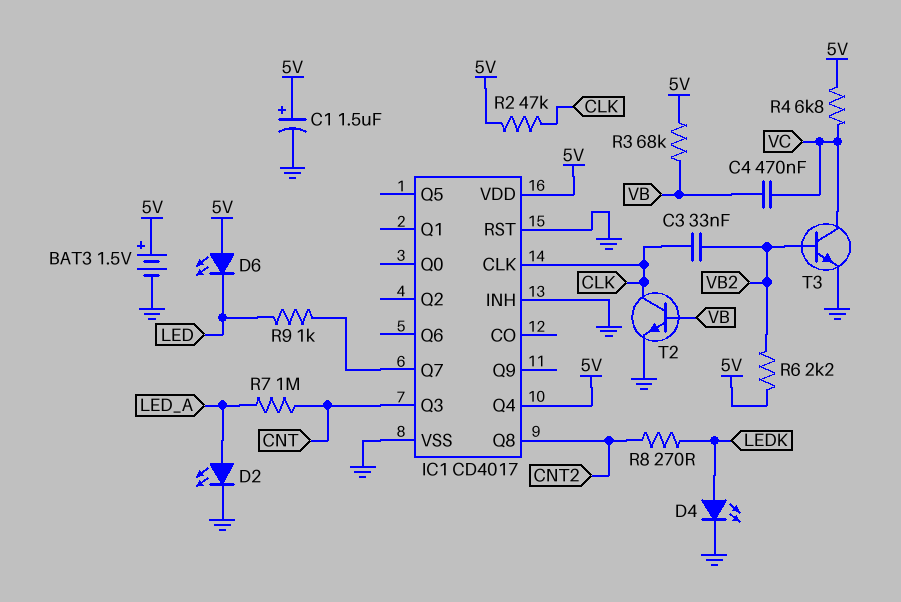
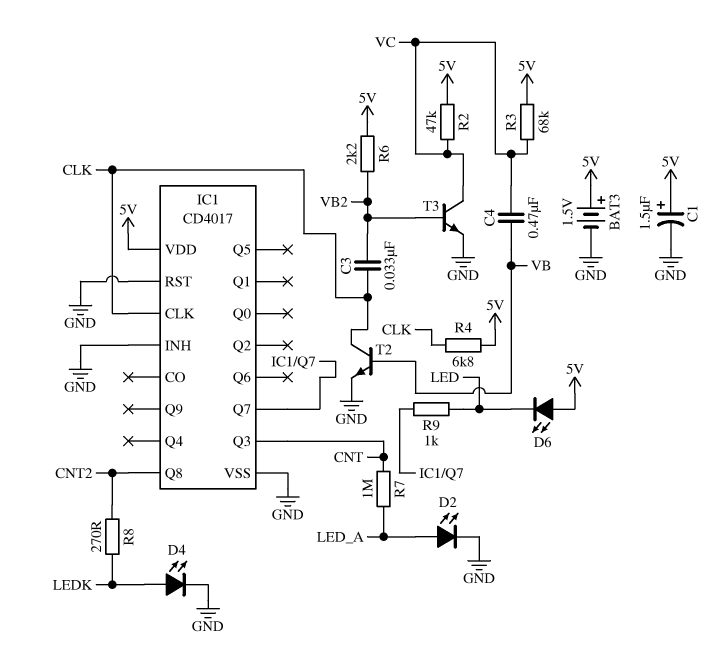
IC1 pin Q4: 5V -> none
R2: 47k (5V, CLK) -> 47k (5V, VC)
R3: 68k (5V, VB) -> 68k (5V, VC)
R4: 6.8k (5V, VC) -> 6.8k (5V, CLK)

